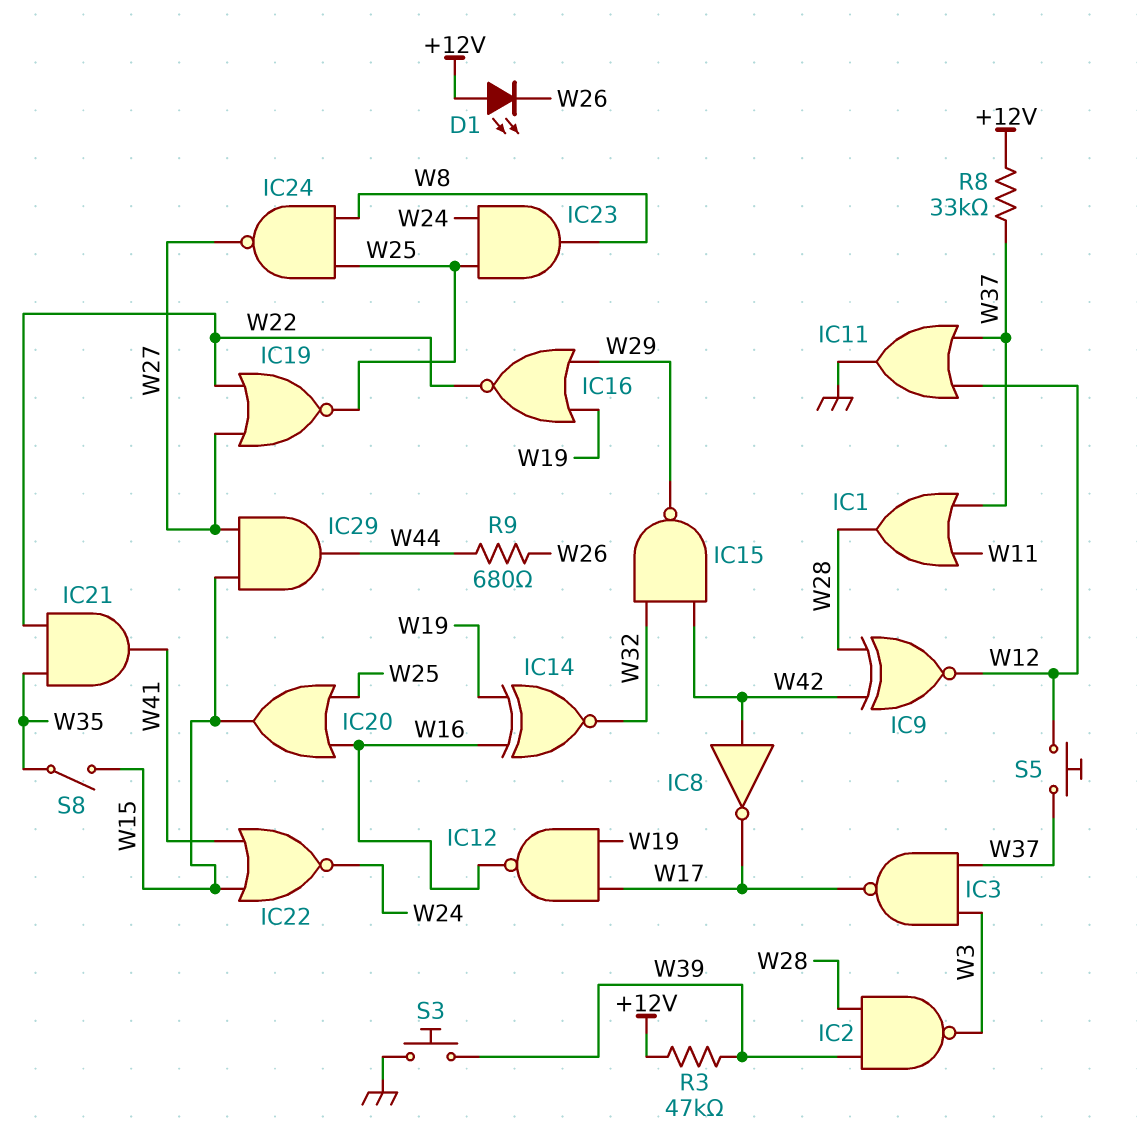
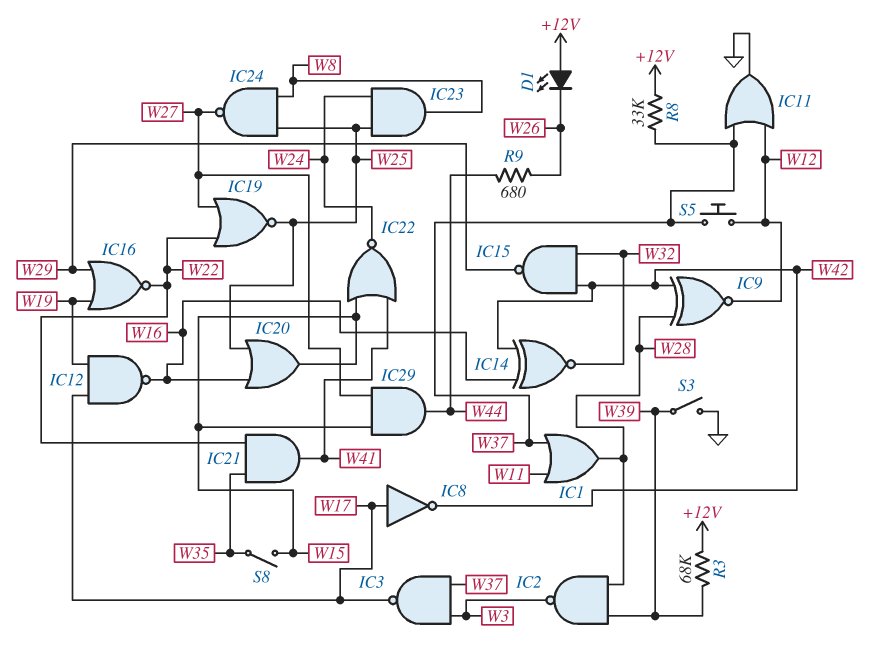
IC8: NOT (in W42, out W17) -> NOT (in W17, out W42)
IC14: XNOR (in W16, in W19, out W32) -> XNOR (in W16, in W42, out W32)
R3: 47k (+12V, W39) -> 68k (+12V, W39)
S3: button (GND, W39) -> switch (GND, W39)

